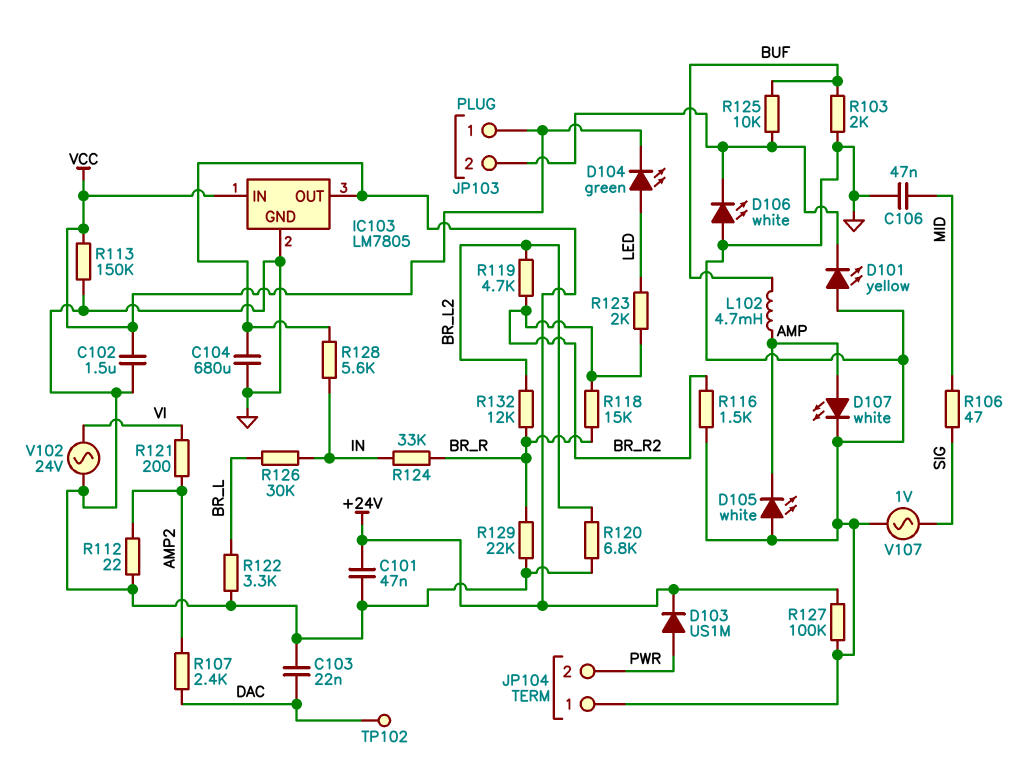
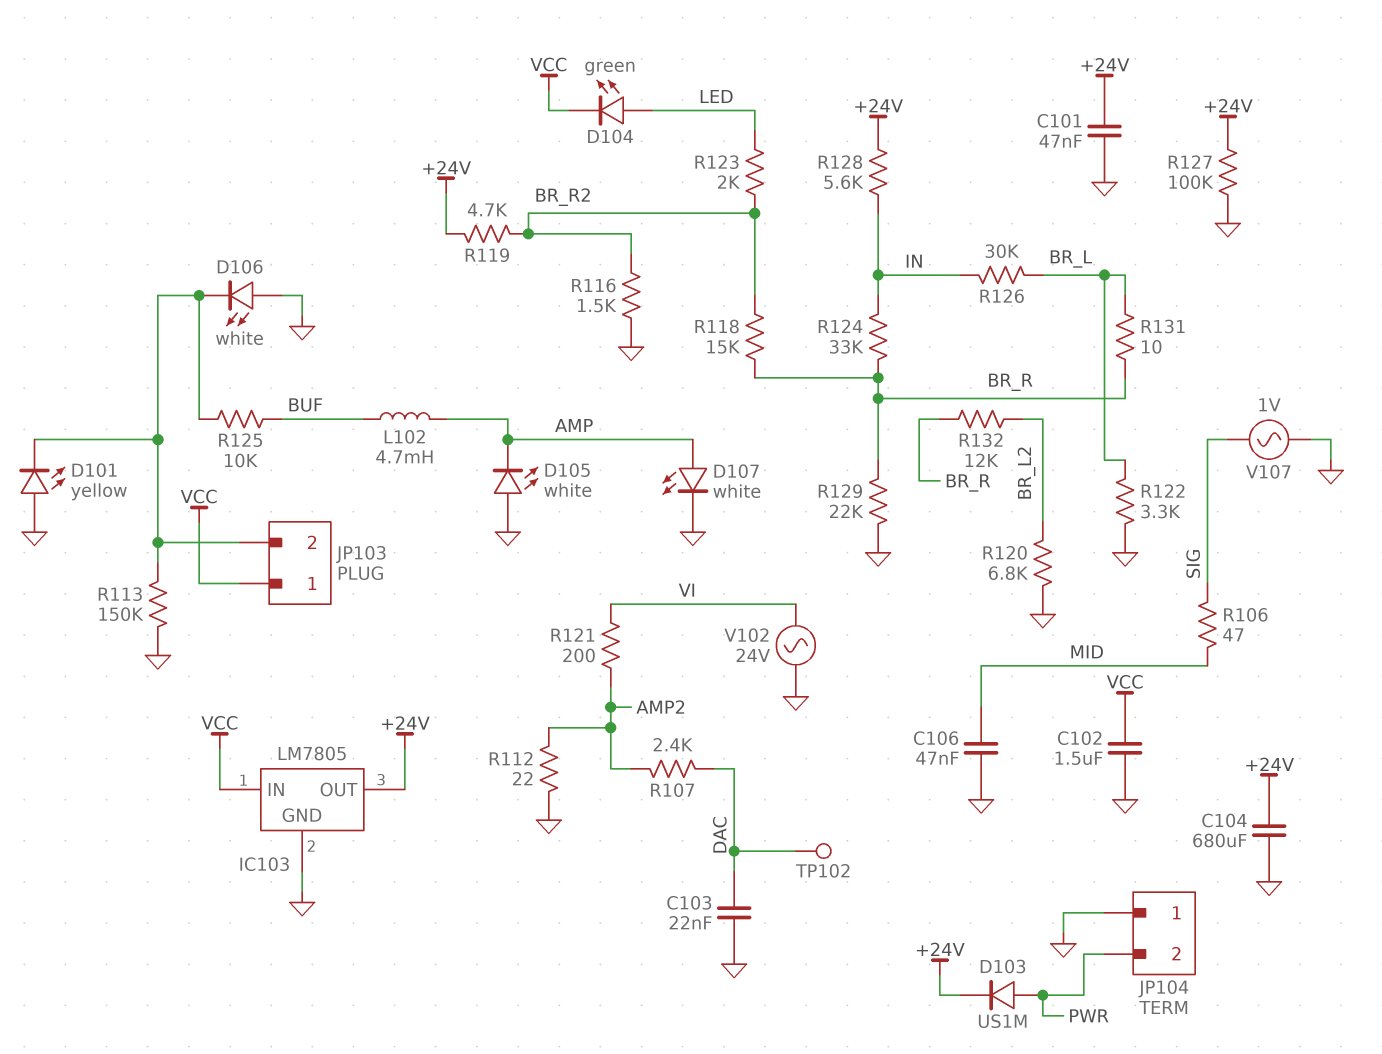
R103: 2k (BUF, GND) -> none
R113: 150k (GND, VCC) -> 150k (GND, JP103/2)
R119: 4.7k (BR_L2, BR_R2) -> 4.7k (+24V, BR_R2)
R131: none -> 10 (BR_L, BR_R)

